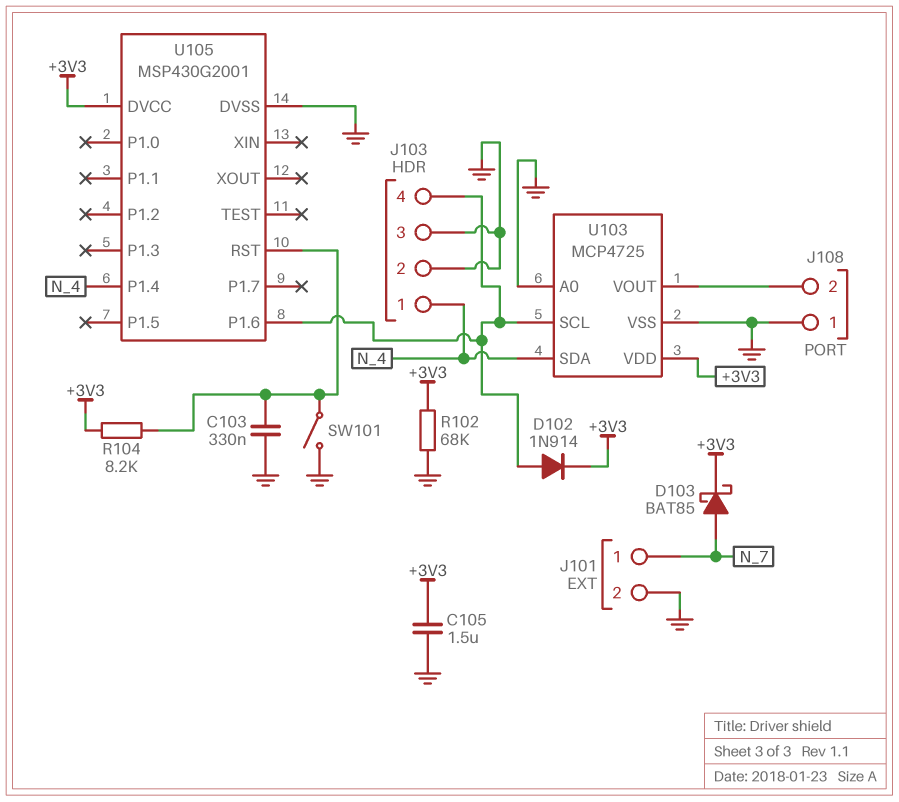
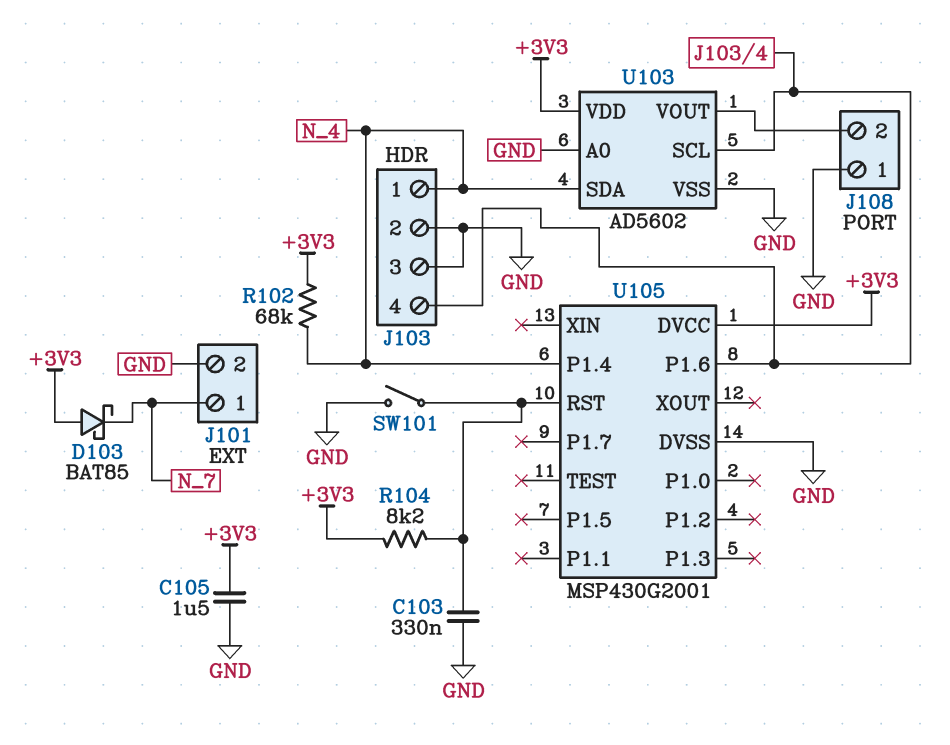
D102: diode 1N914 (A J103/4, K +3V3) -> none
D103: schottky BAT85 (A N_7, K +3V3) -> schottky BAT85 (A +3V3, K N_7)
R102: 68k (+3V3, GND) -> 68k (+3V3, N_4)
U103: MCP4725 -> AD5602

